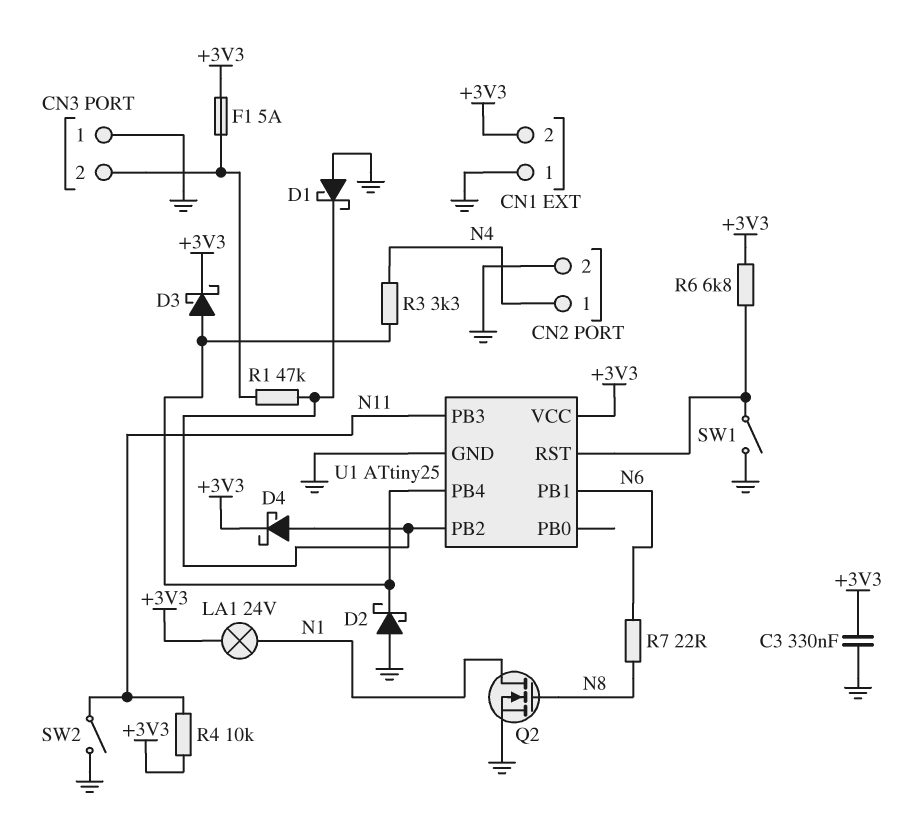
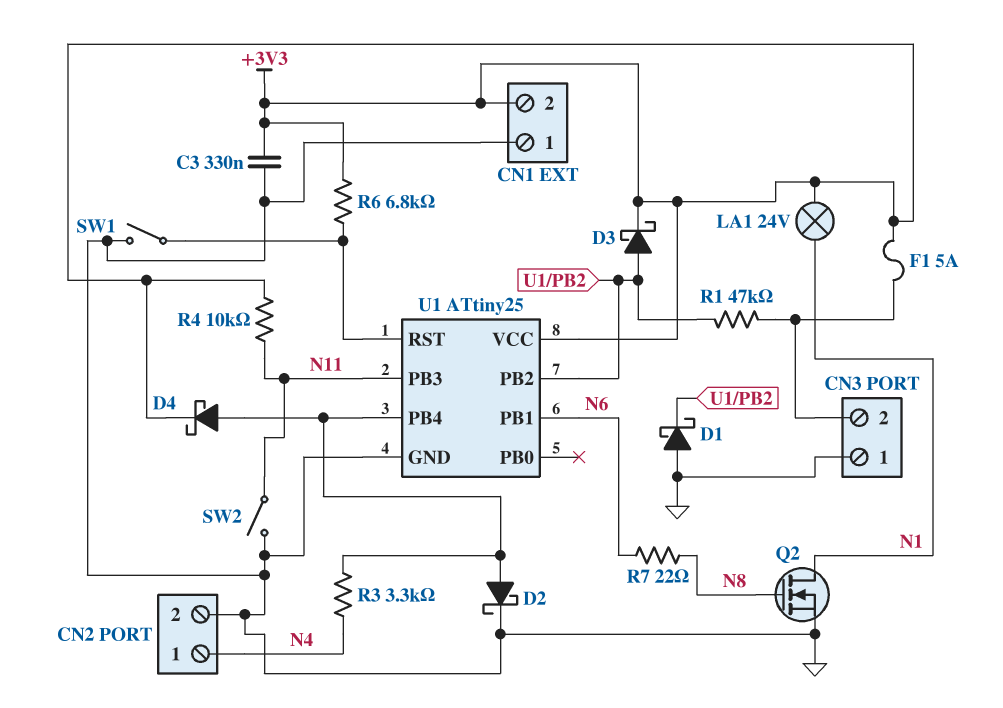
D2: schottky (A GND, K U1/PB4) -> schottky (A U1/PB4, K GND)
D3: schottky (A U1/PB4, K +3V3) -> schottky (A U1/PB2, K +3V3)
D4: schottky (A U1/PB2, K +3V3) -> schottky (A U1/PB4, K +3V3)

